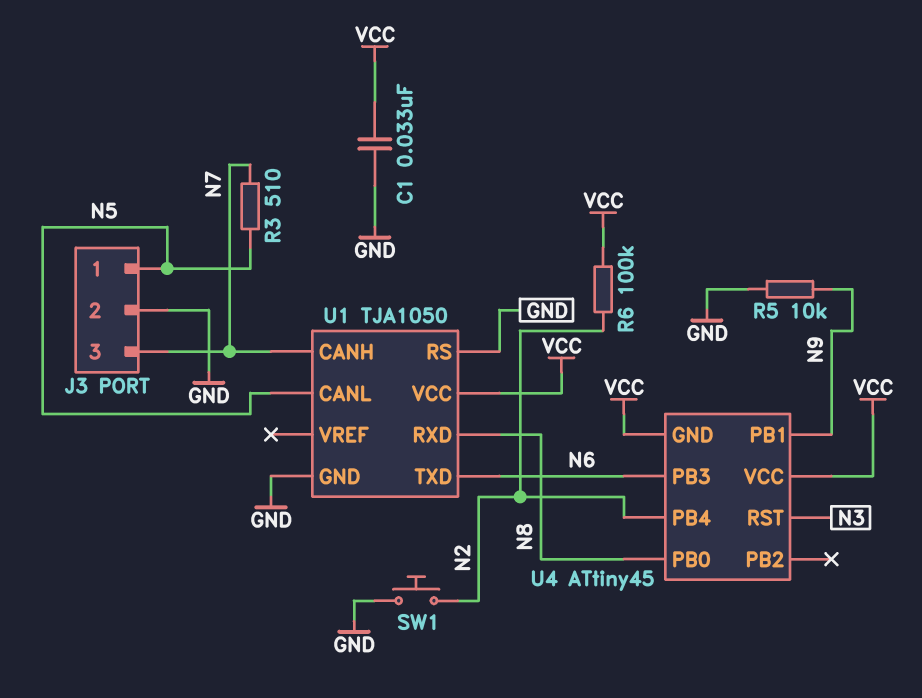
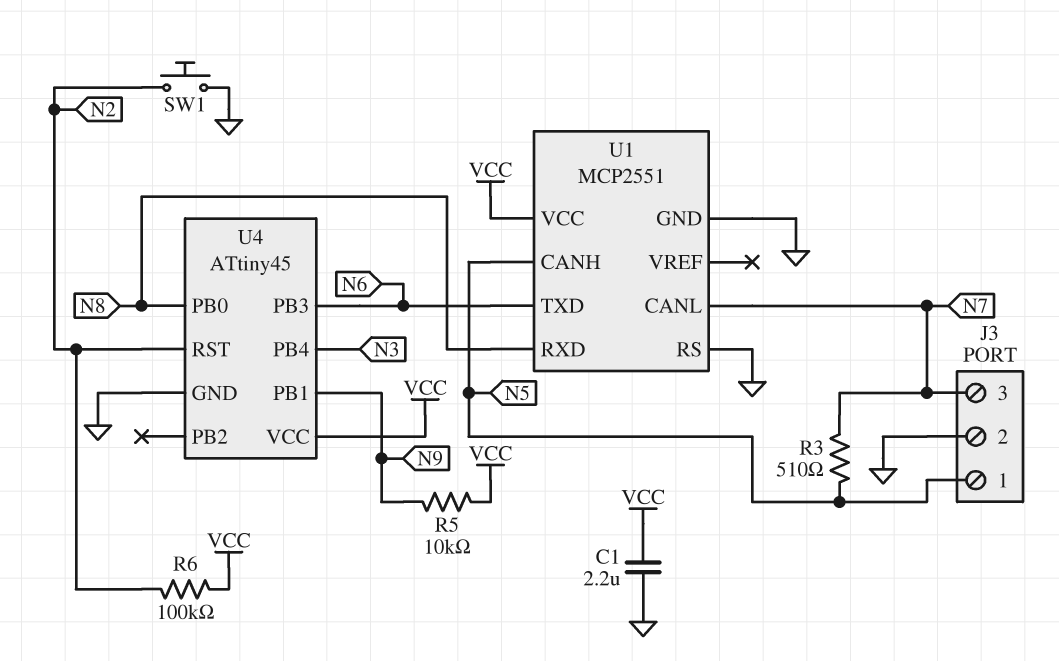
C1: 33nF (GND, VCC) -> 2.2uF (GND, VCC)
R5: 10k (GND, N9) -> 10k (N9, VCC)
U1: TJA1050 -> MCP2551
U1 pin CANH: N7 -> N5
U1 pin CANL: N5 -> N7
U4 pin GND: VCC -> GND
U4 pin PB4: N2 -> N3
U4 pin RST: N3 -> N2

